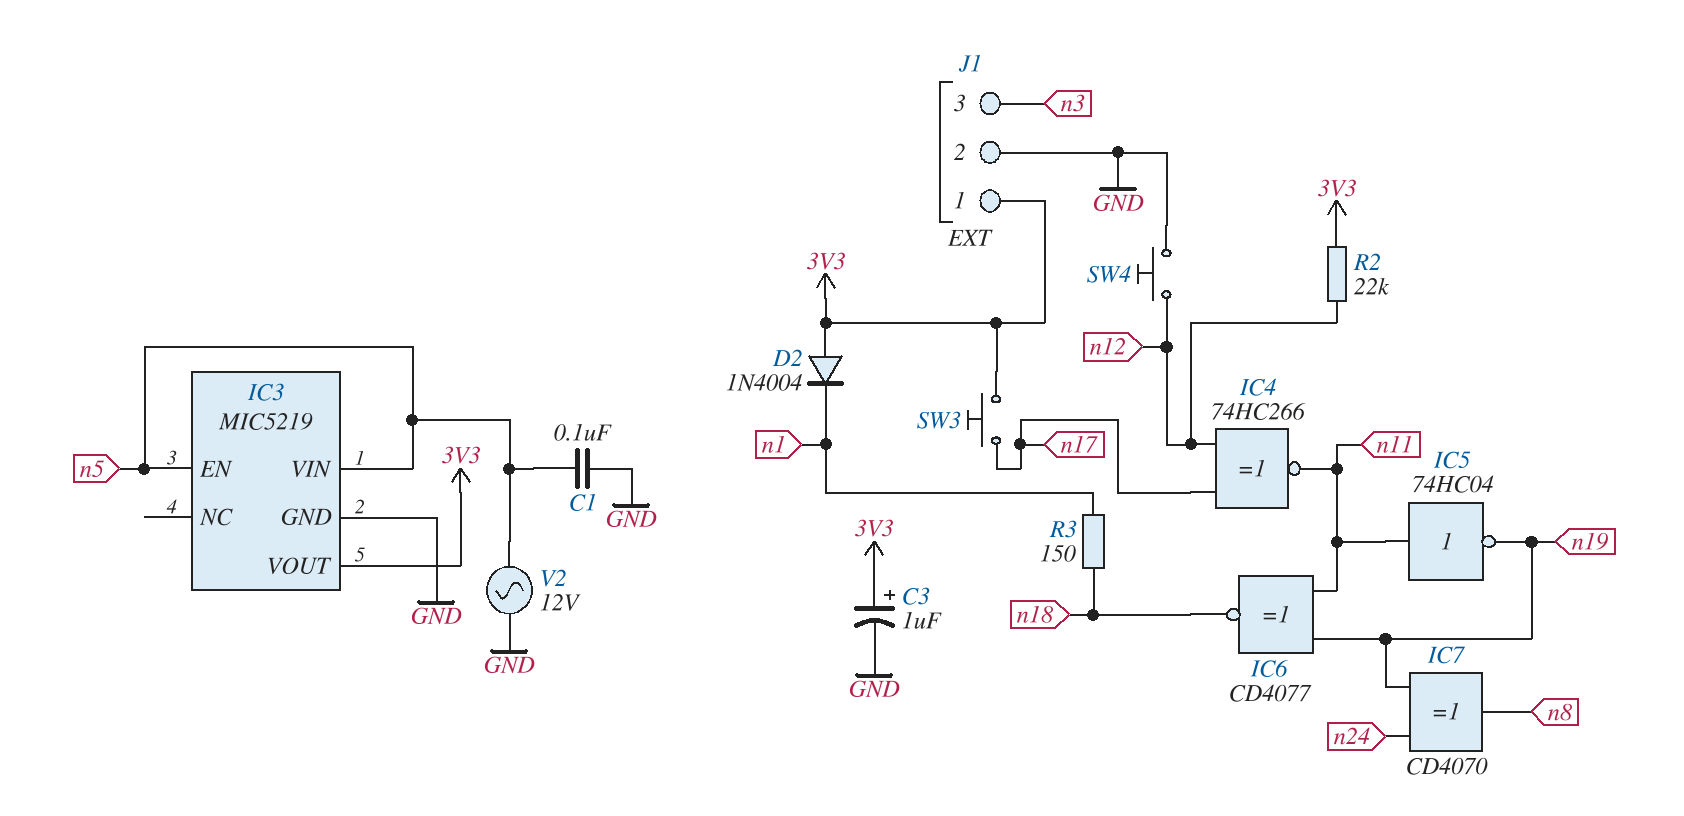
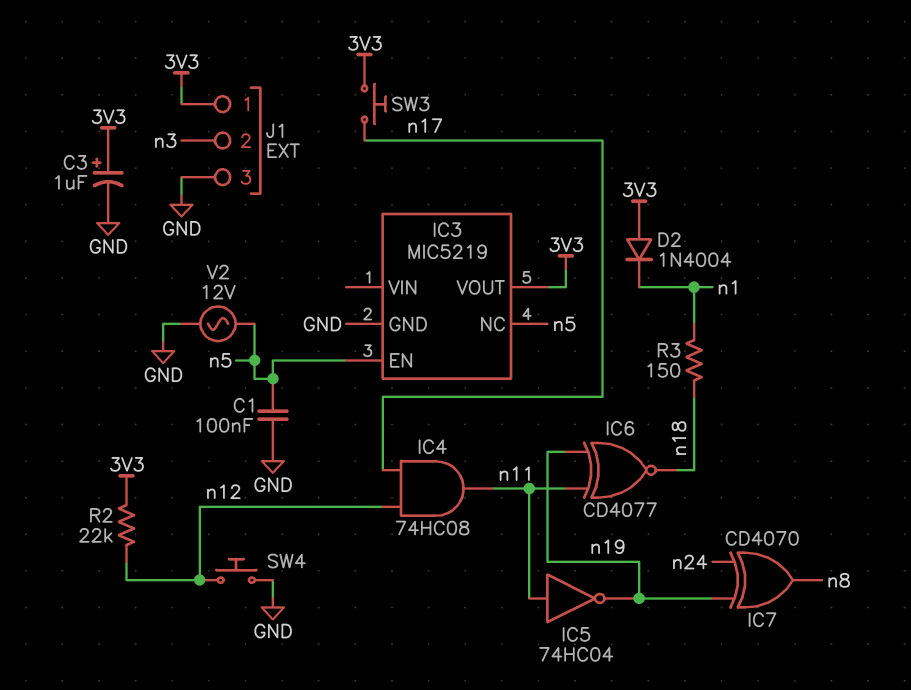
IC3 pin NC: none -> n5
IC3 pin VIN: n5 -> none
IC4: XNOR 74HC266 (in n12, in n17, out n11) -> AND 74HC08 (in n12, in n17, out n11)
J1 pin 2: GND -> n3
J1 pin 3: n3 -> GND

